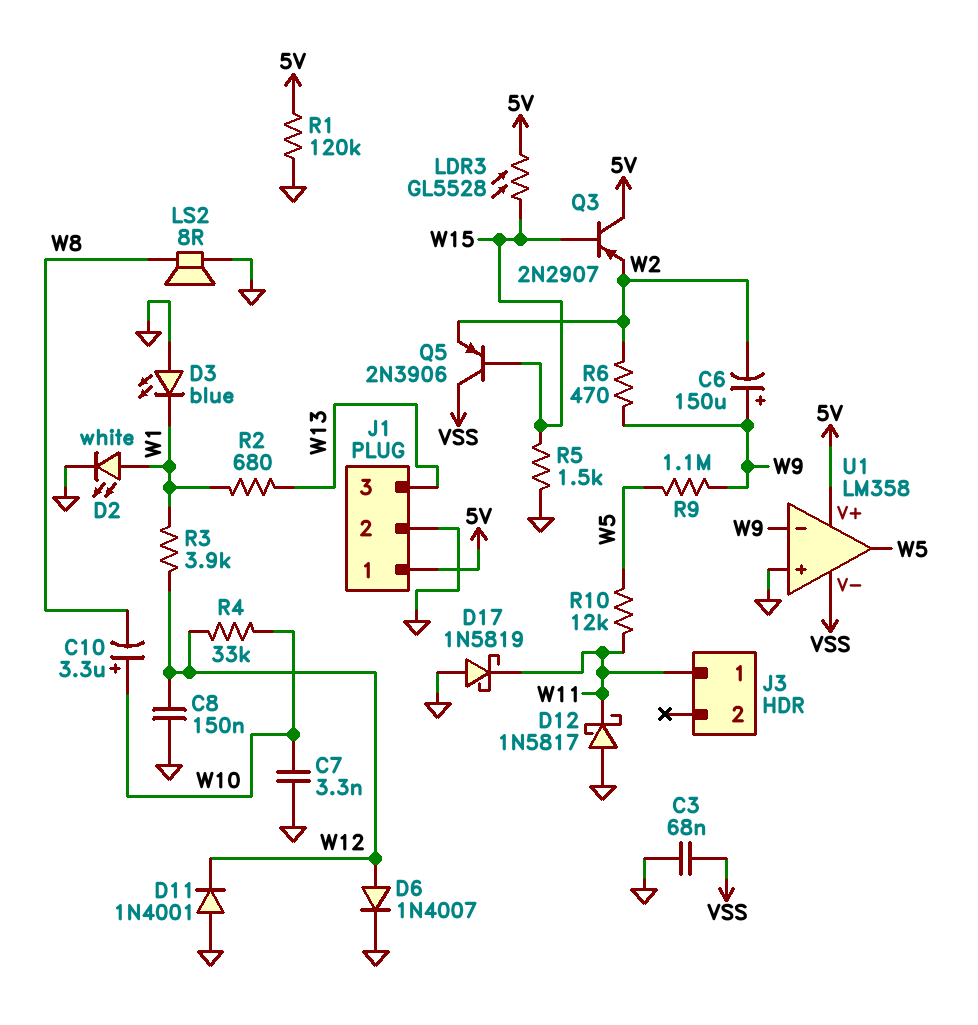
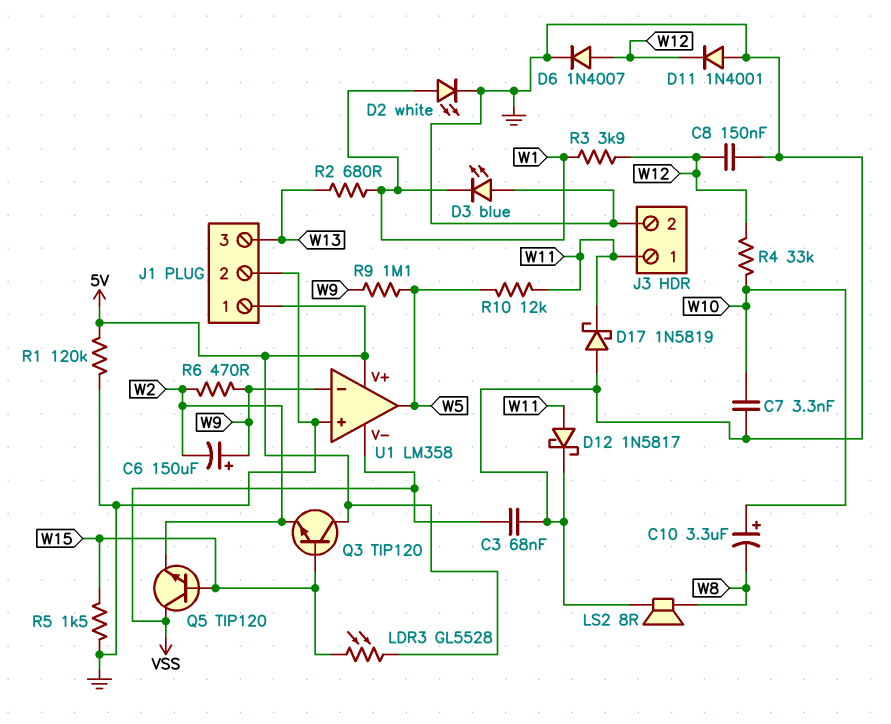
D12: schottky 1N5817 (A GND, K W11) -> schottky 1N5817 (A W11, K GND)
J3 pin 2: none -> GND
Q3: PNP 2N2907 (B W15, C 5V, E W2) -> NPN TIP120 (B W15, C 5V, E W2)
Q5: PNP 2N3906 (B W15, C VSS, E W2) -> NPN TIP120 (B W15, C VSS, E W2)

